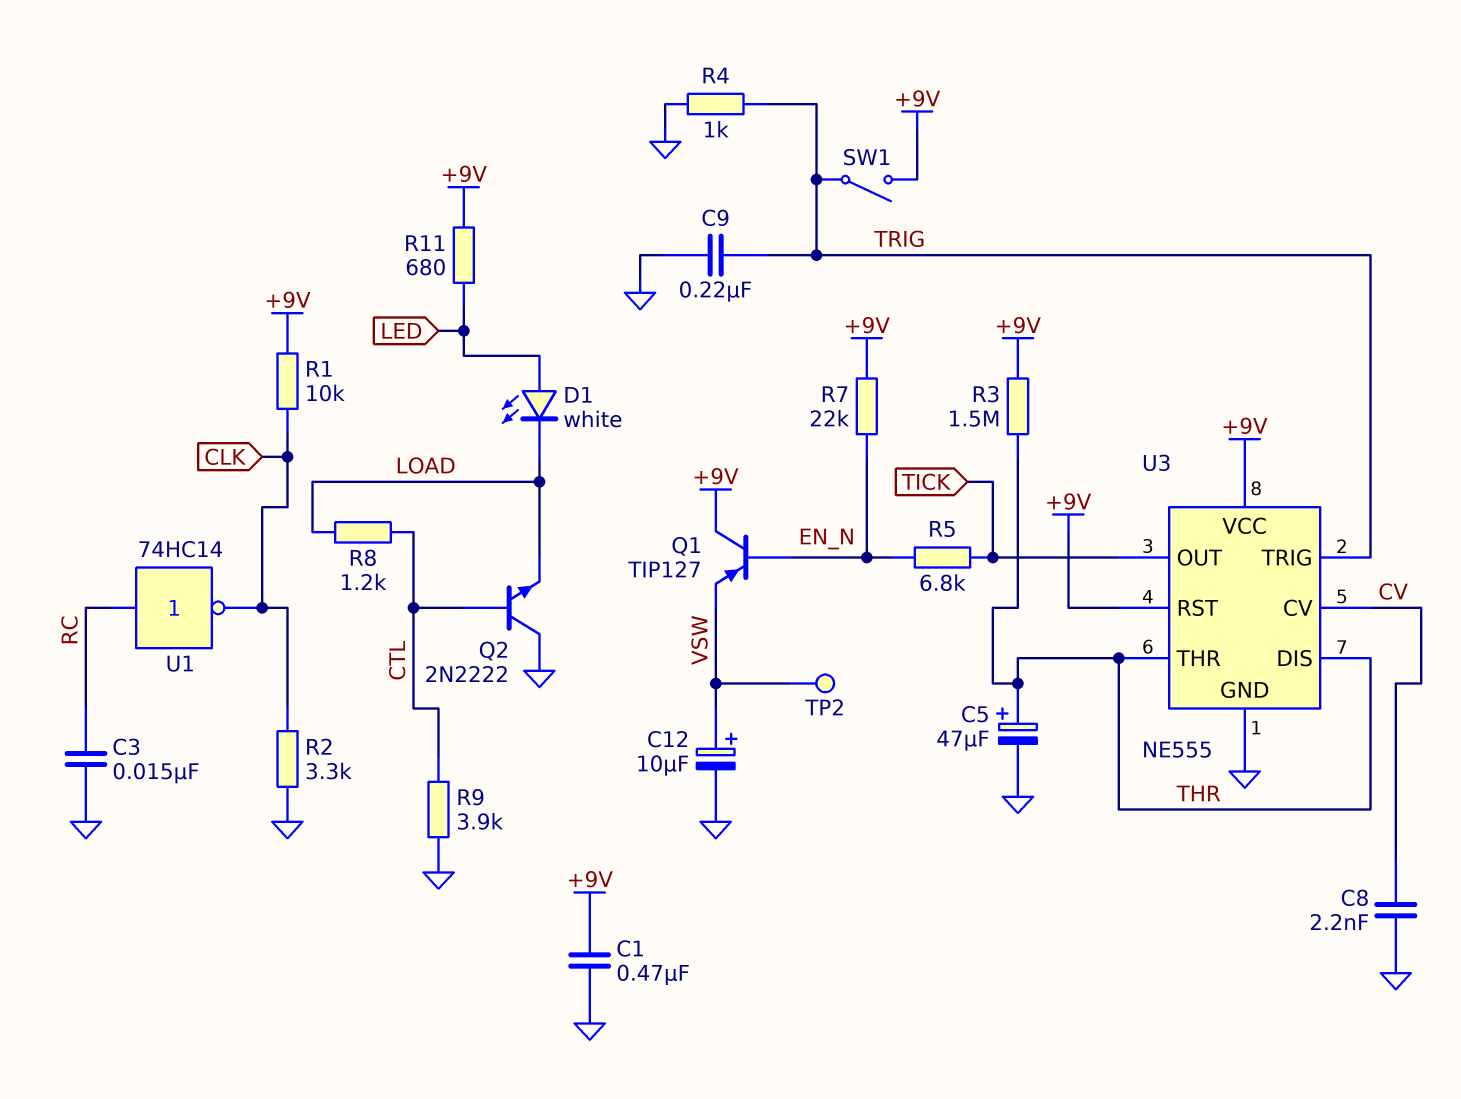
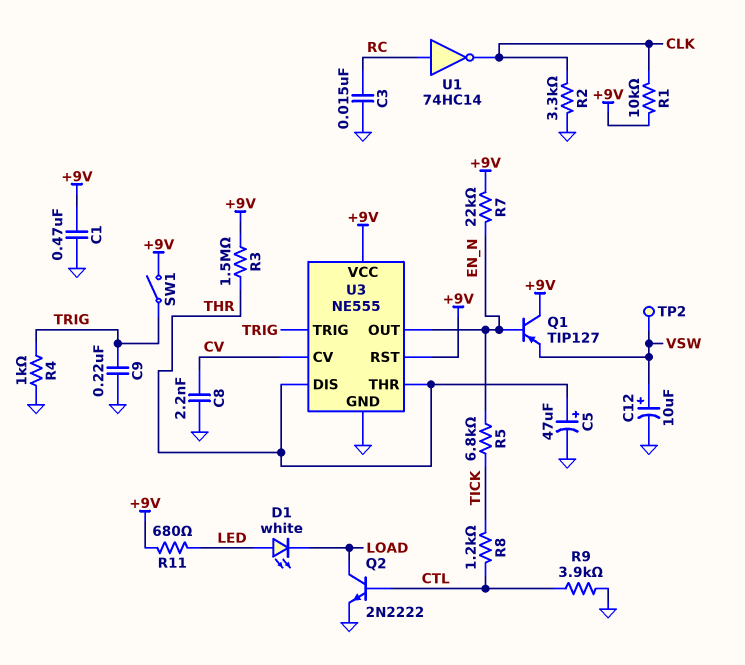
Q2: NPN 2N2222 (B CTL, C GND, E LOAD) -> NPN 2N2222 (B CTL, C LOAD, E GND)
R8: 1.2k (CTL, LOAD) -> 1.2k (CTL, TICK)
U3 pin OUT: TICK -> EN_N

